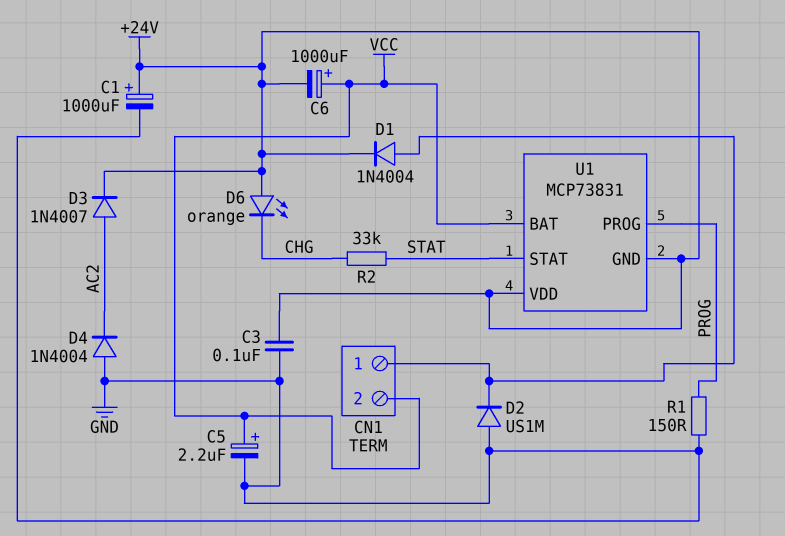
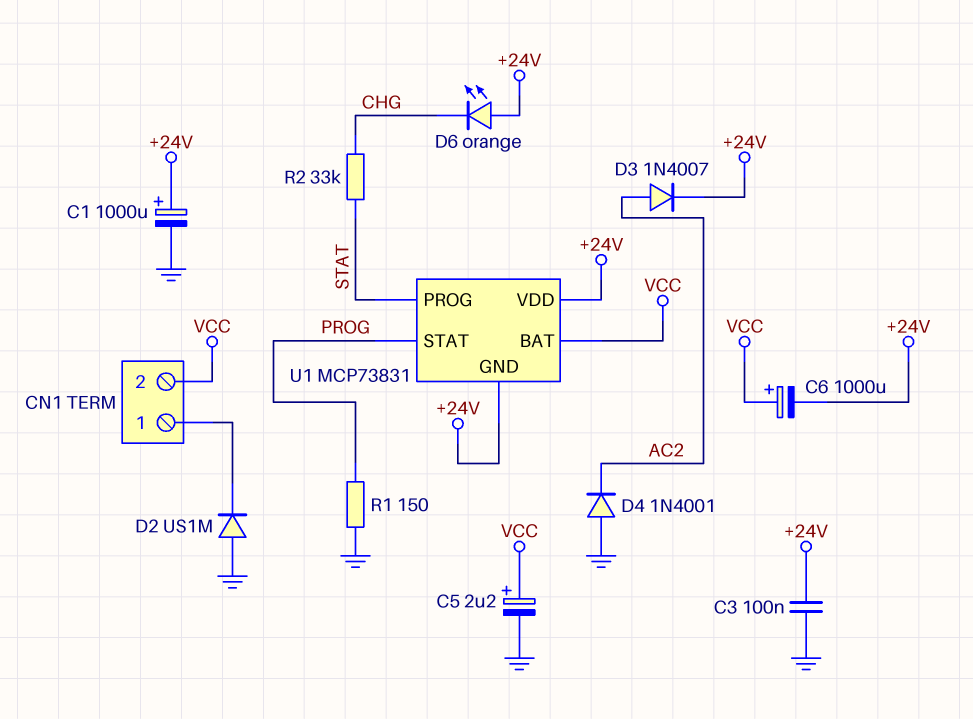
D1: diode 1N4004 (A CN1/1, K +24V) -> none
D4: diode 1N4004 (A GND, K AC2) -> diode 1N4001 (A GND, K AC2)
U1 pin PROG: PROG -> STAT
U1 pin STAT: STAT -> PROG

